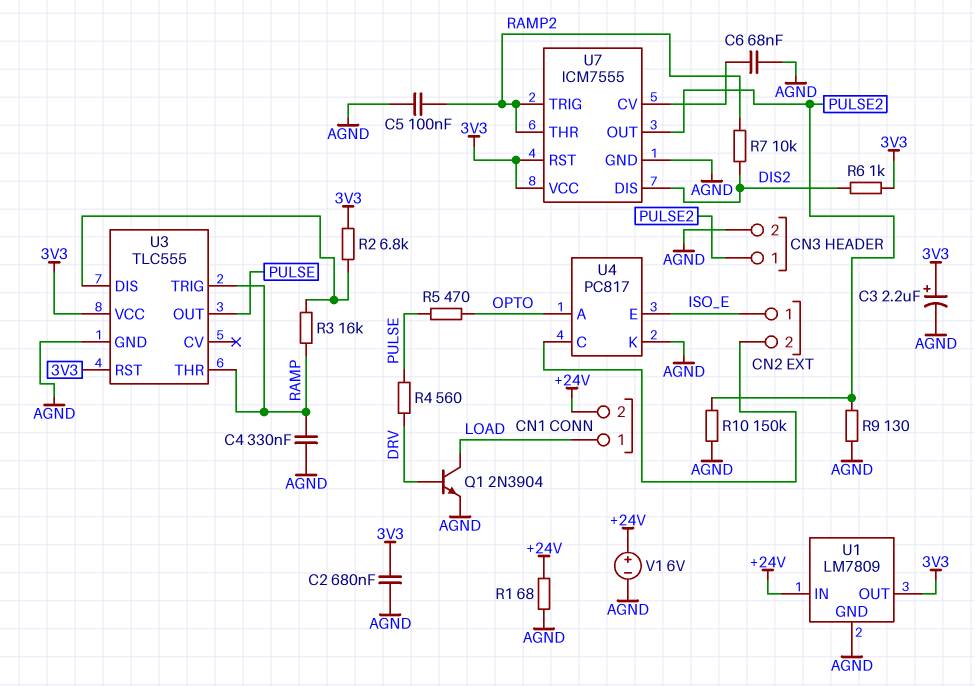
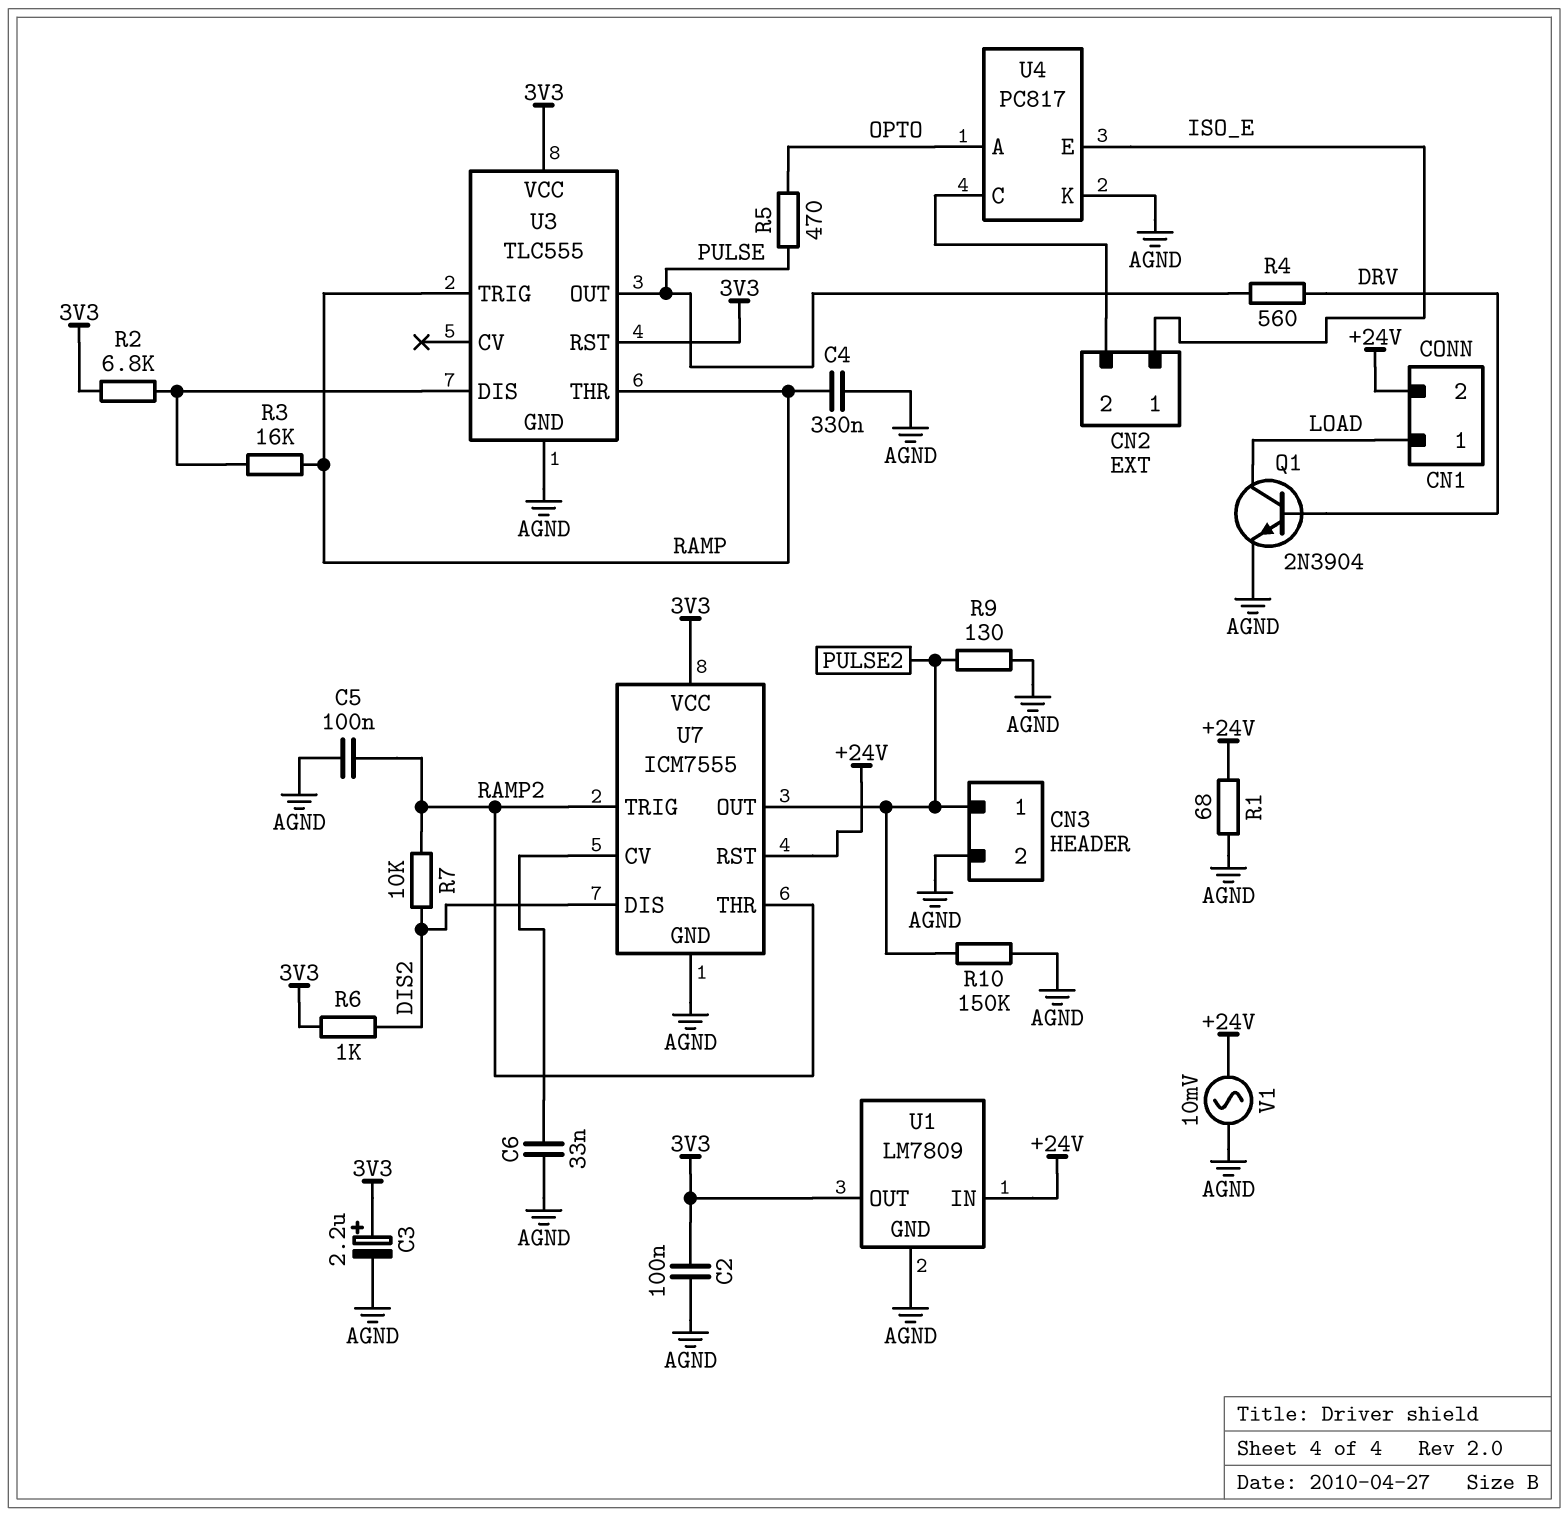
C2: 680nF (3V3, AGND) -> 100nF (3V3, AGND)
C6: 68nF (AGND, U7/CV) -> 33nF (AGND, U7/CV)
U7 pin RST: 3V3 -> +24V
V1: 6V (plus +24V, minus AGND) -> AC 10mV (+24V, AGND)

